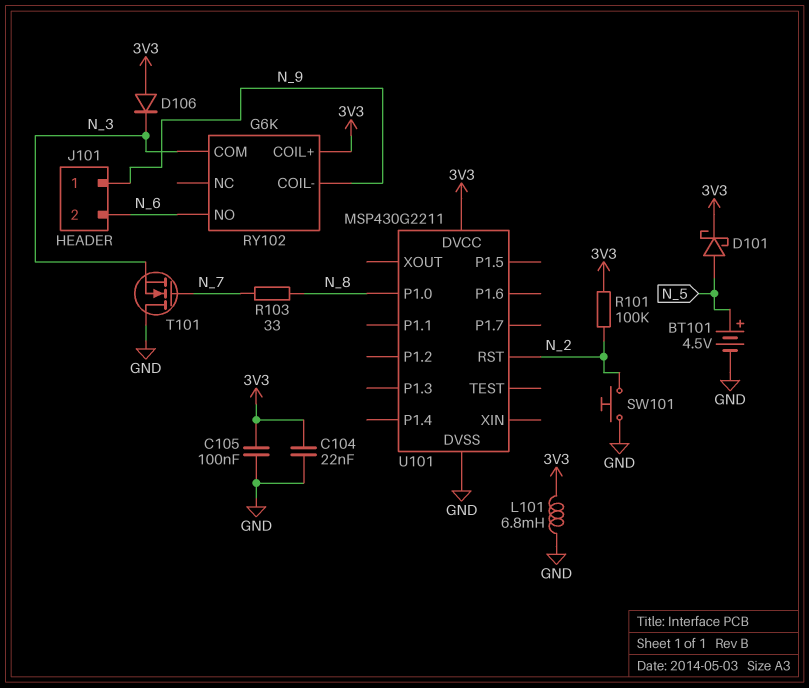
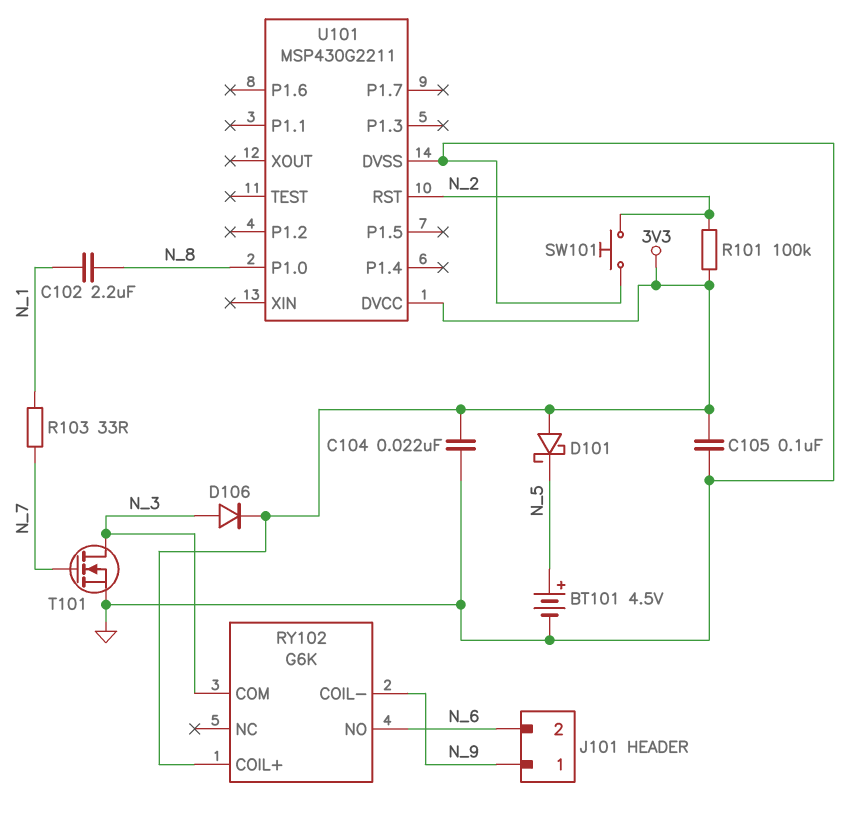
C102: none -> 2.2uF (N_1, N_8)
D101: schottky (A N_5, K 3V3) -> schottky (A 3V3, K N_5)
D106: diode (A 3V3, K N_3) -> diode (A N_3, K 3V3)
L101: 6.8mH (3V3, GND) -> none
R103: 33 (N_7, N_8) -> 33 (N_1, N_7)
T101: NMOS (G N_7, D GND, S N_3) -> NMOS (G N_7, D N_3, S GND)

